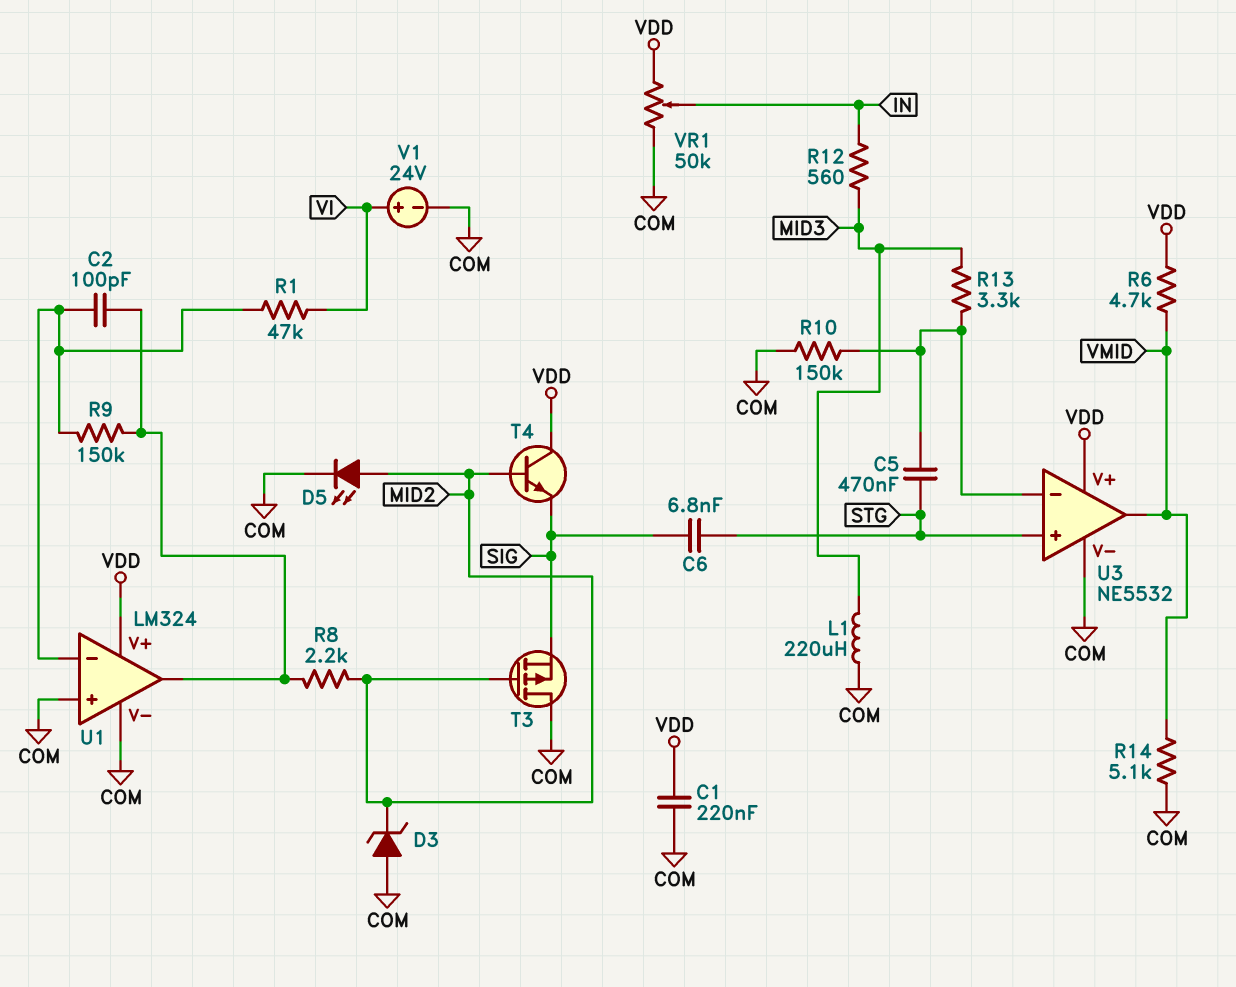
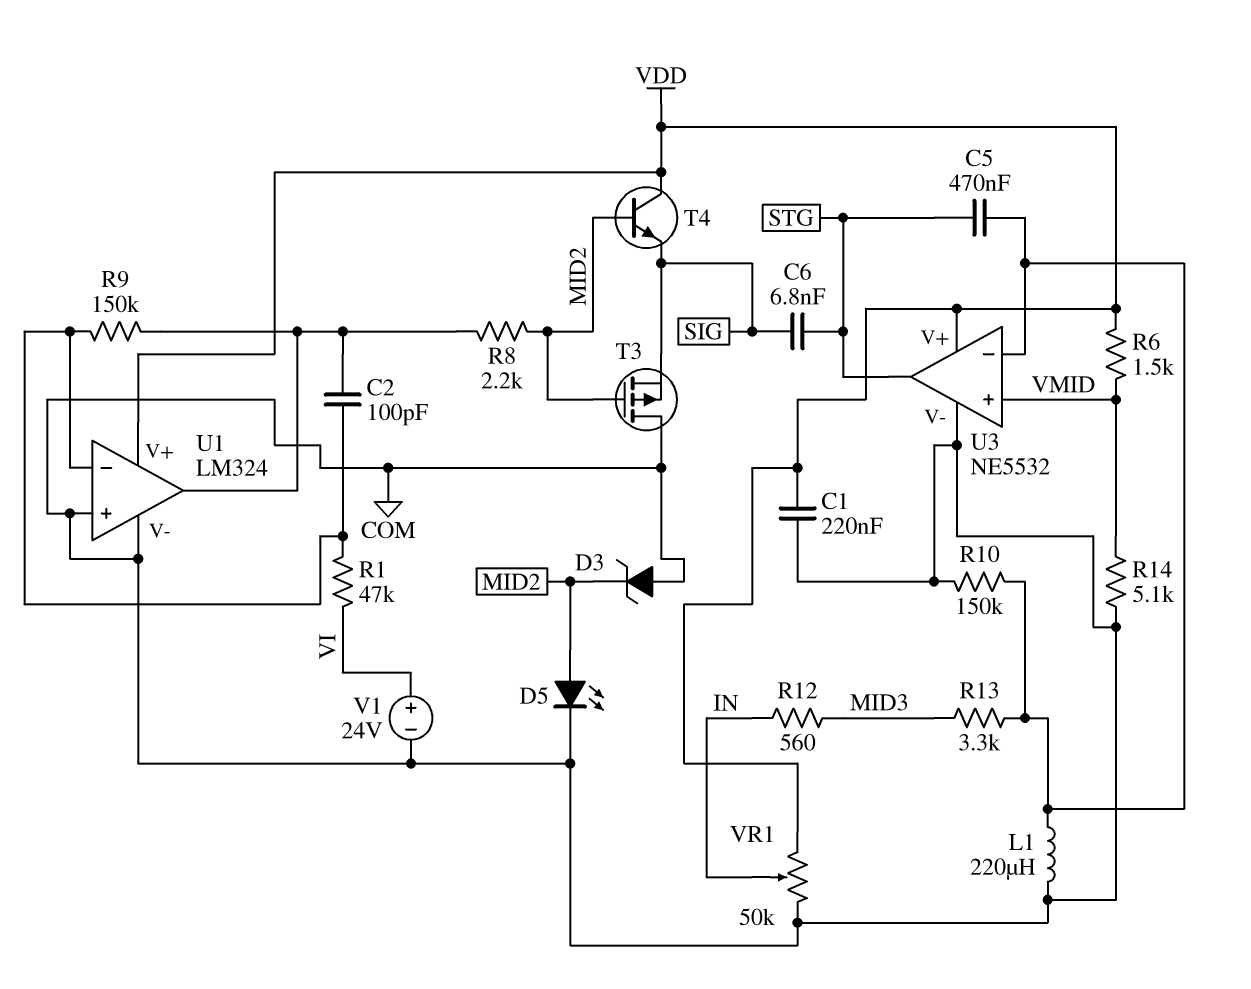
L1: 220uH (COM, MID3) -> 220uH (COM, U3/in-)
R6: 4.7k (VDD, VMID) -> 1.5k (VDD, VMID)
U3 pin in+: STG -> VMID
U3 pin out: VMID -> STG

